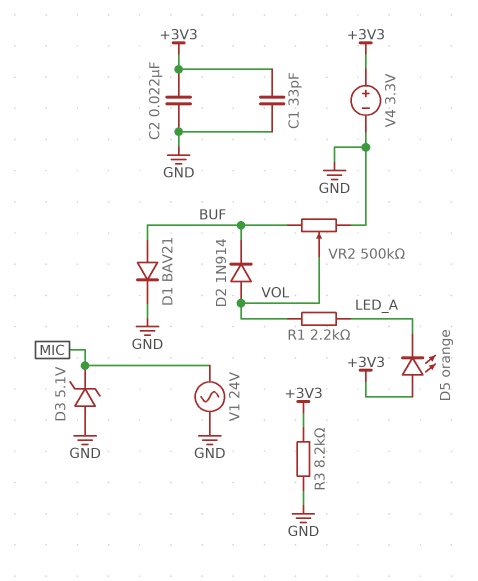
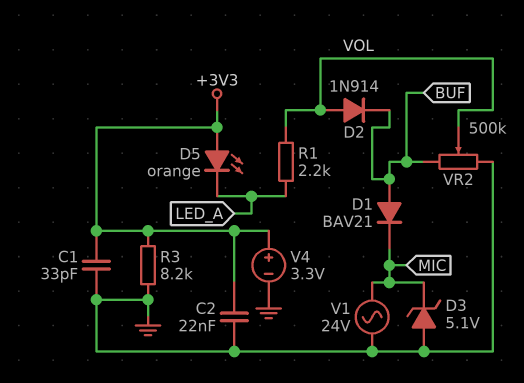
D1: diode BAV21 (A BUF, K GND) -> diode BAV21 (A BUF, K MIC)

